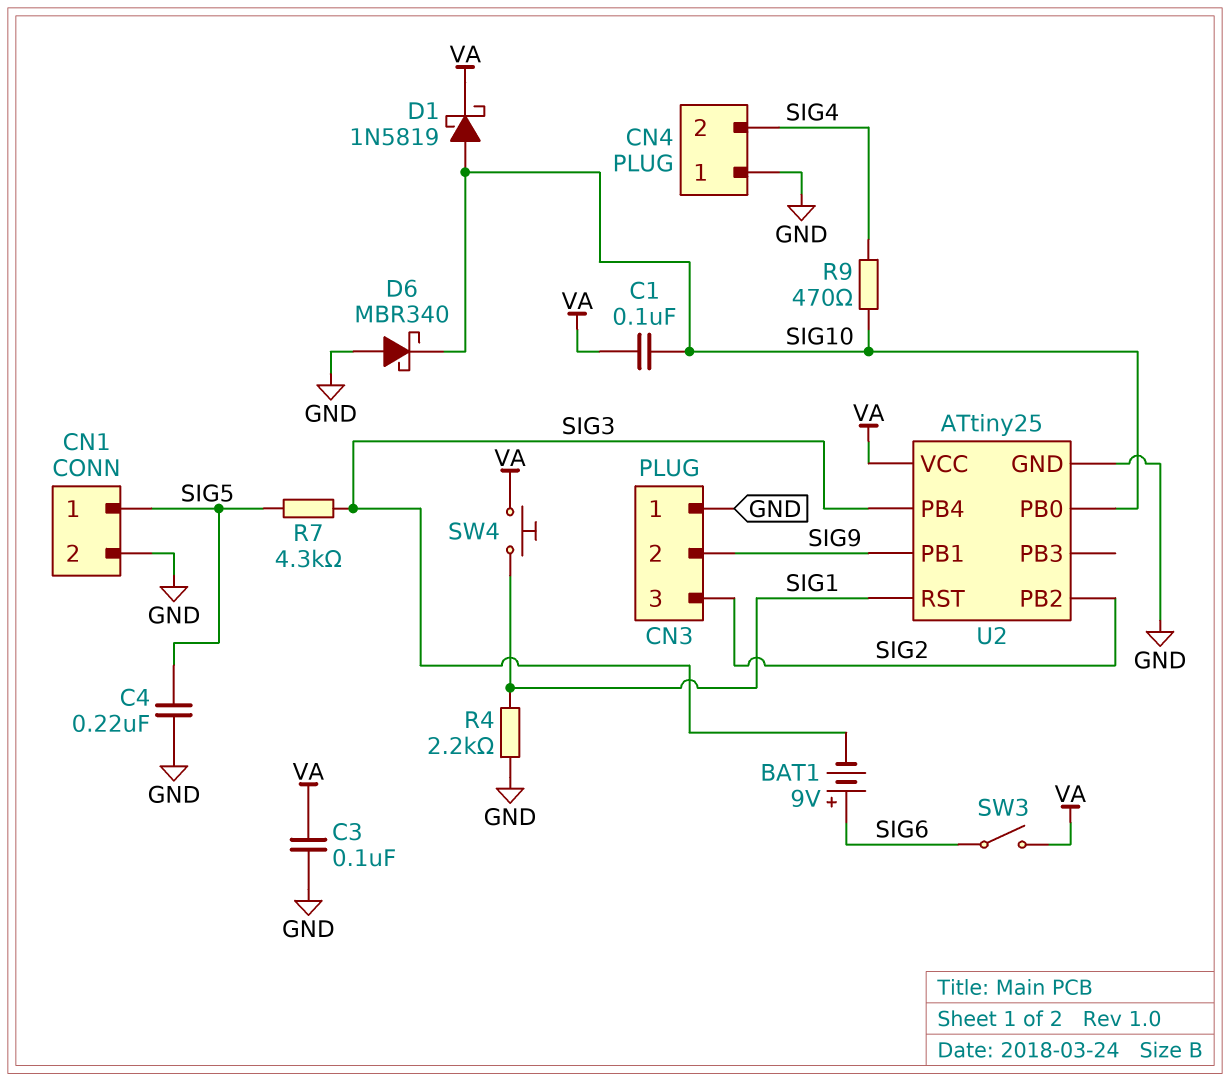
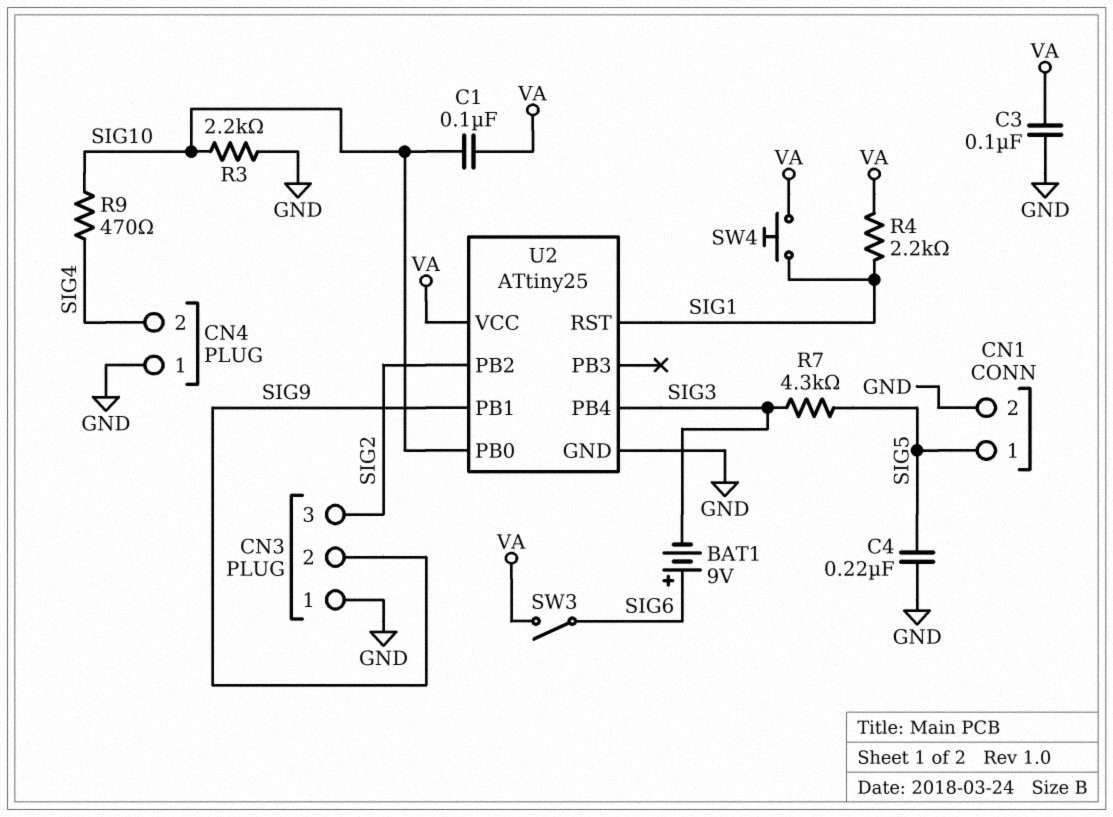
D1: schottky 1N5819 (A SIG10, K VA) -> none
D6: schottky MBR340 (A GND, K SIG10) -> none
R3: none -> 2.2k (GND, SIG10)
R4: 2.2k (GND, SIG1) -> 2.2k (SIG1, VA)

